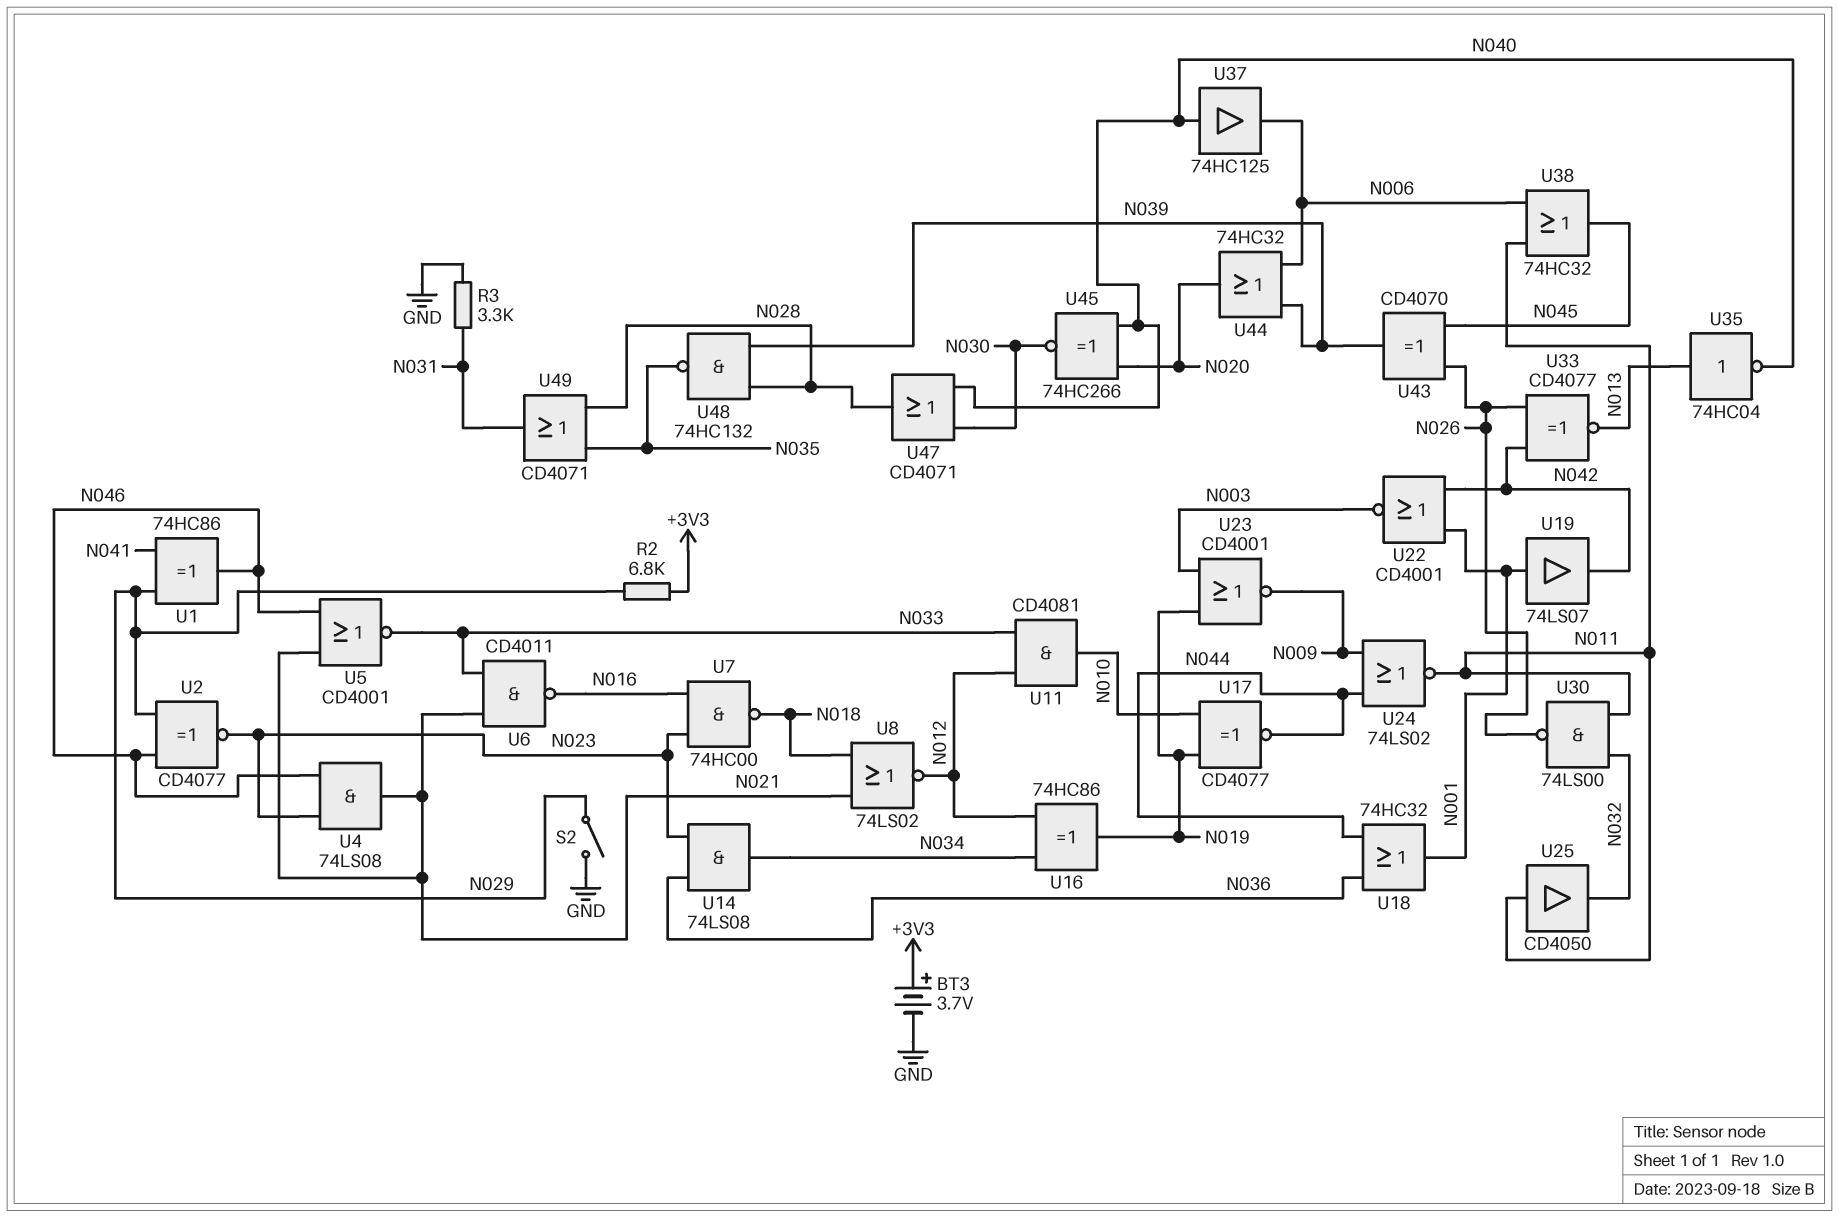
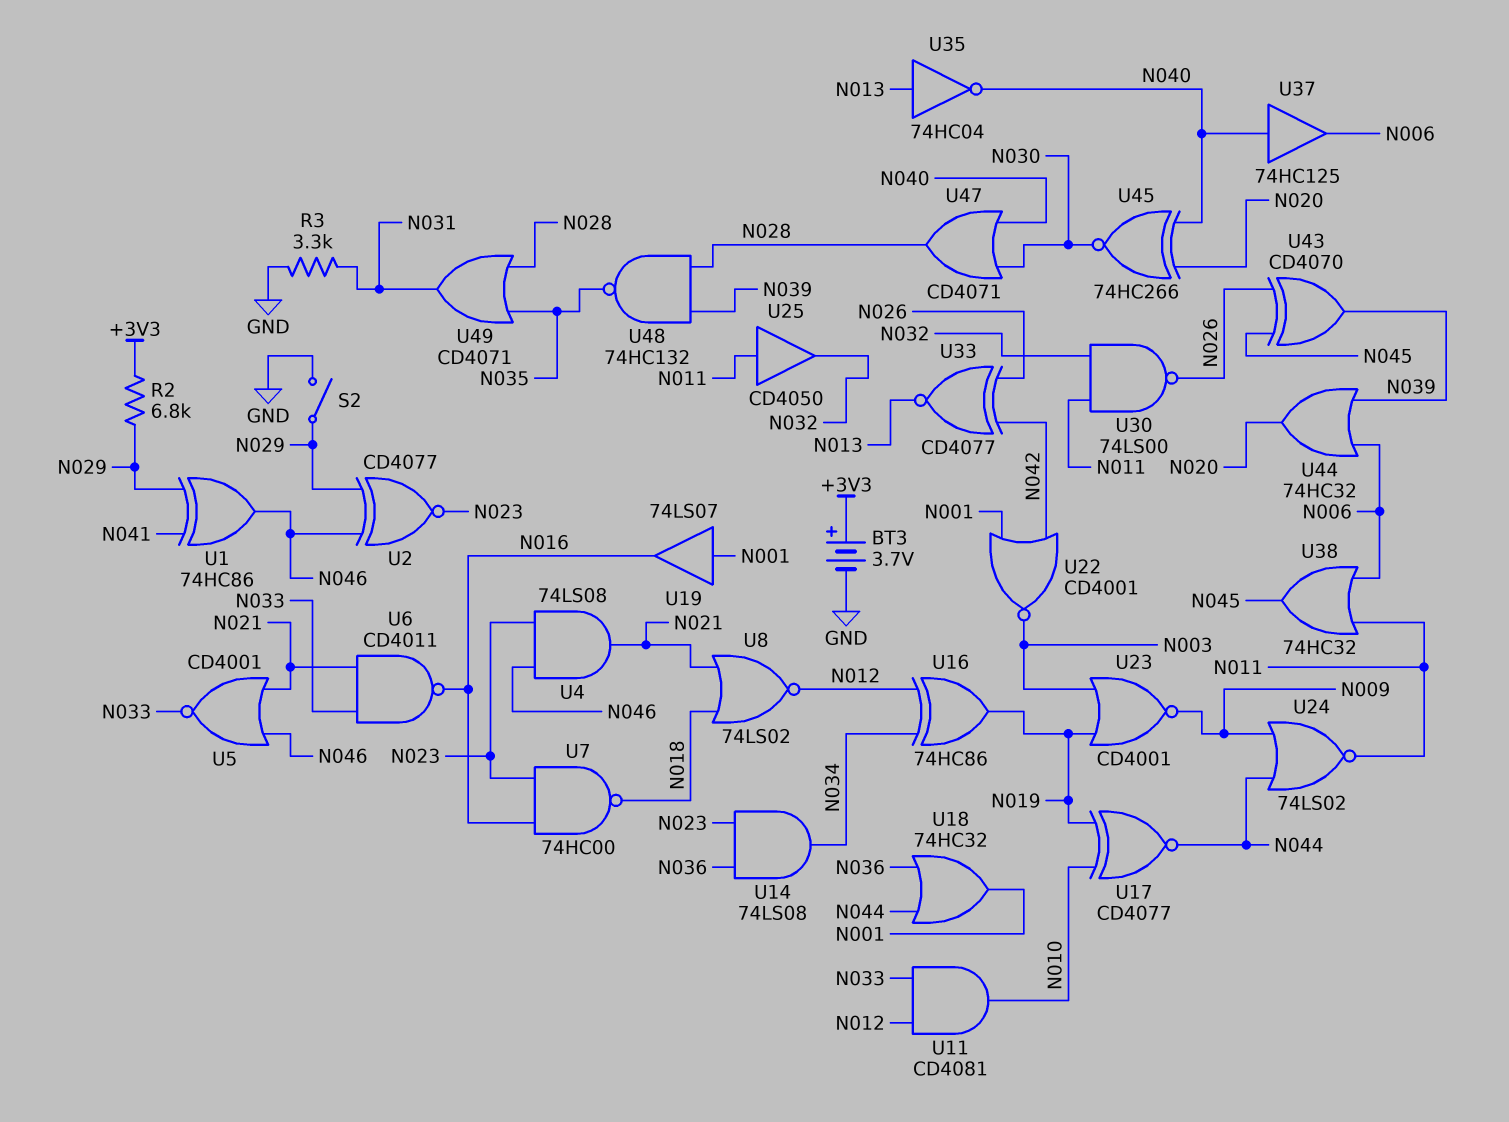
U19: buffer 74LS07 (in N001, out N042) -> buffer 74LS07 (in N001, out N016)

